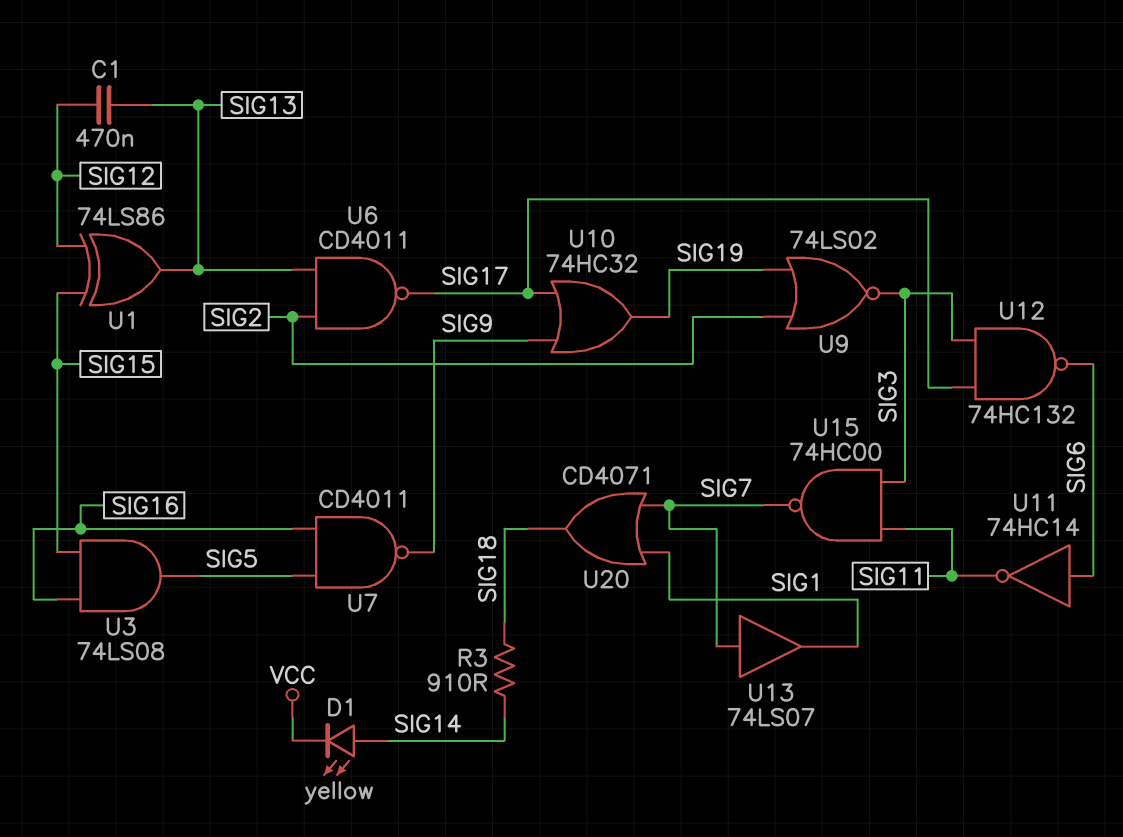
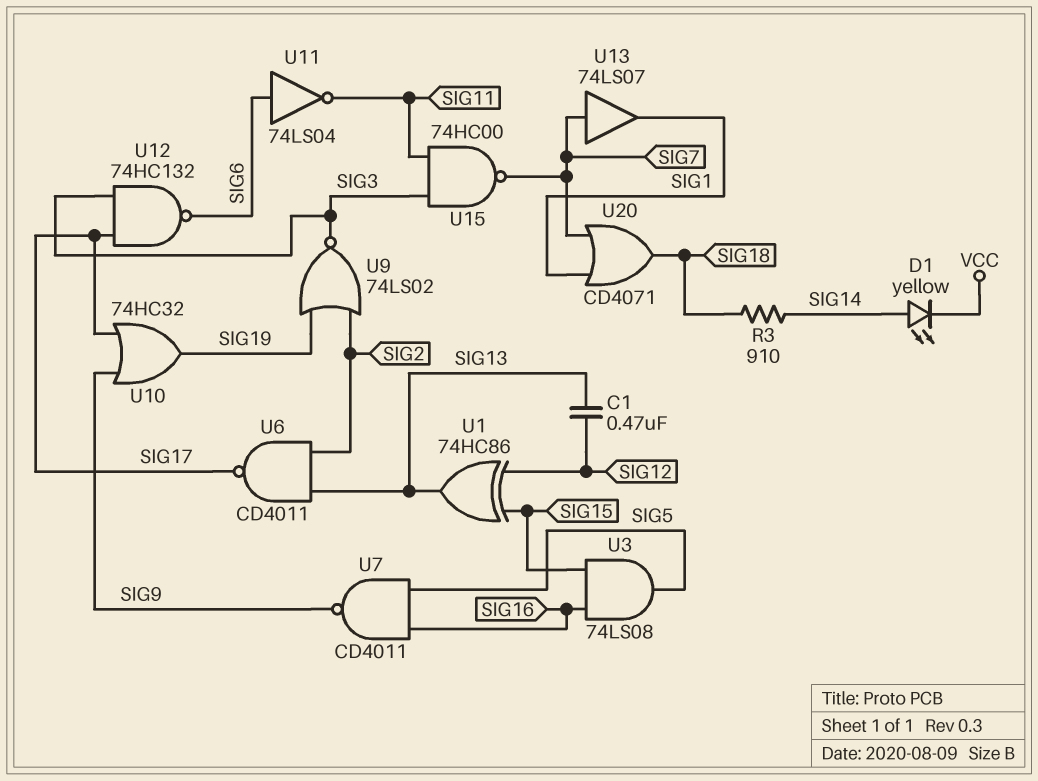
U1: XOR 74LS86 (in SIG12, in SIG15, out SIG13) -> XOR 74HC86 (in SIG12, in SIG15, out SIG13)
U11: NOT 74HC14 (in SIG6, out SIG11) -> NOT 74LS04 (in SIG6, out SIG11)

